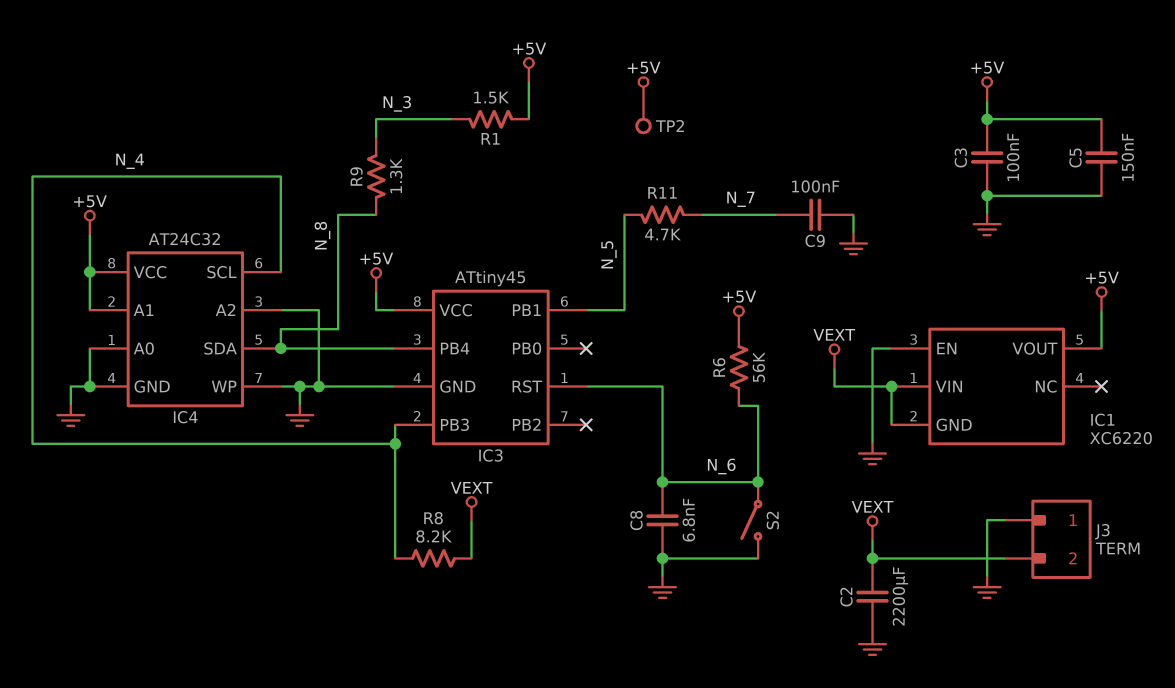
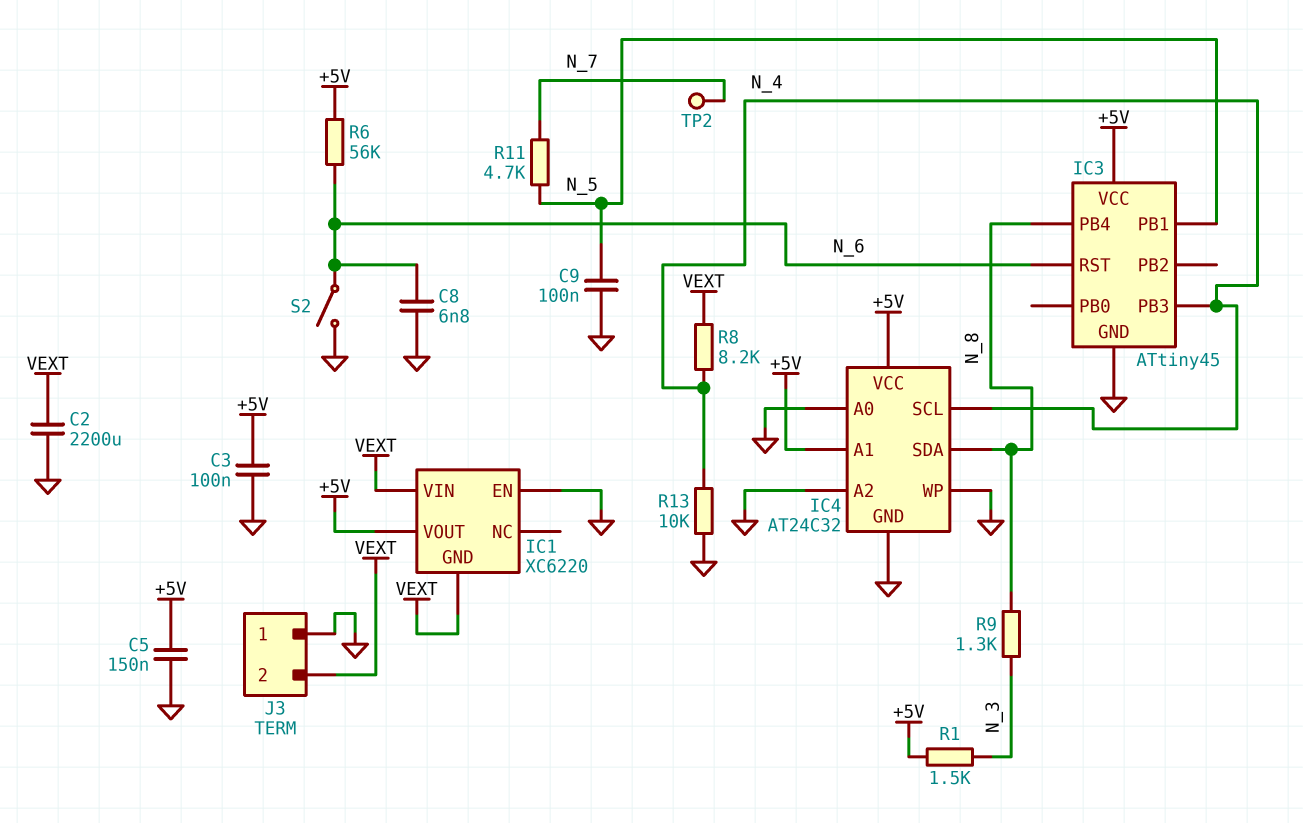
C9: 100nF (GND, N_7) -> 100nF (GND, N_5)
R13: none -> 10k (GND, N_4)
TP2: test point (+5V) -> test point (N_7)

